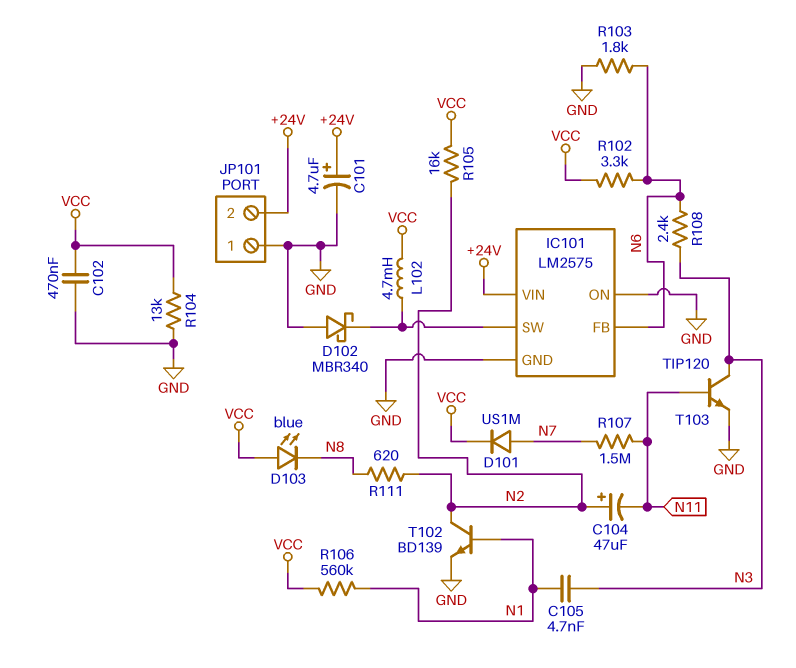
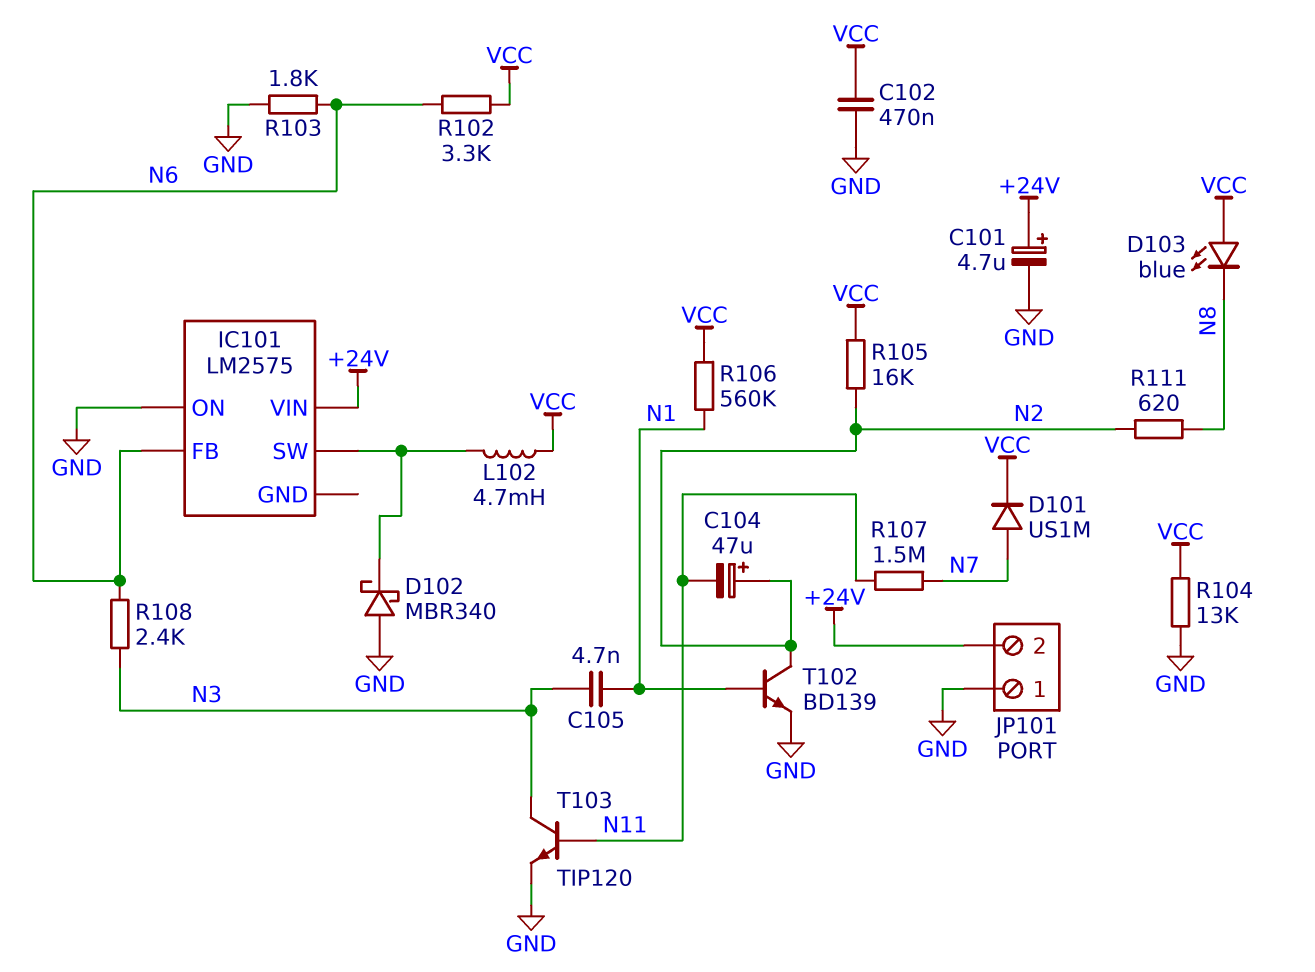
IC101 pin GND: GND -> none

